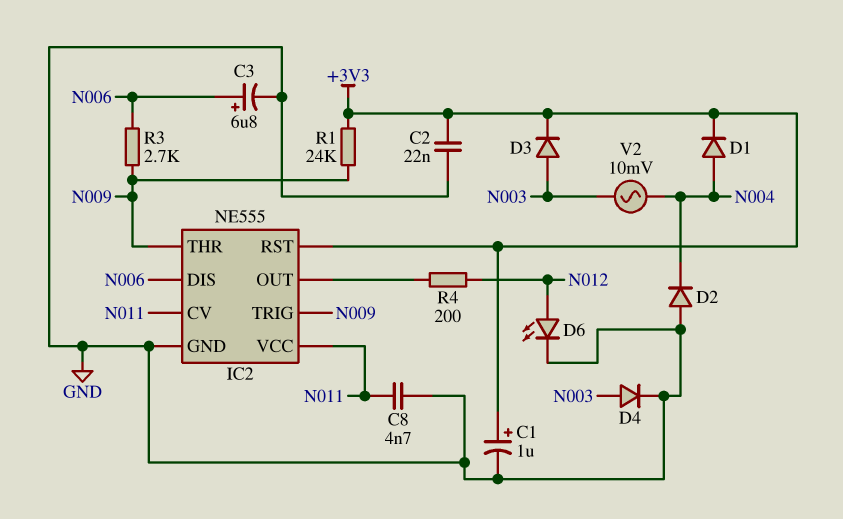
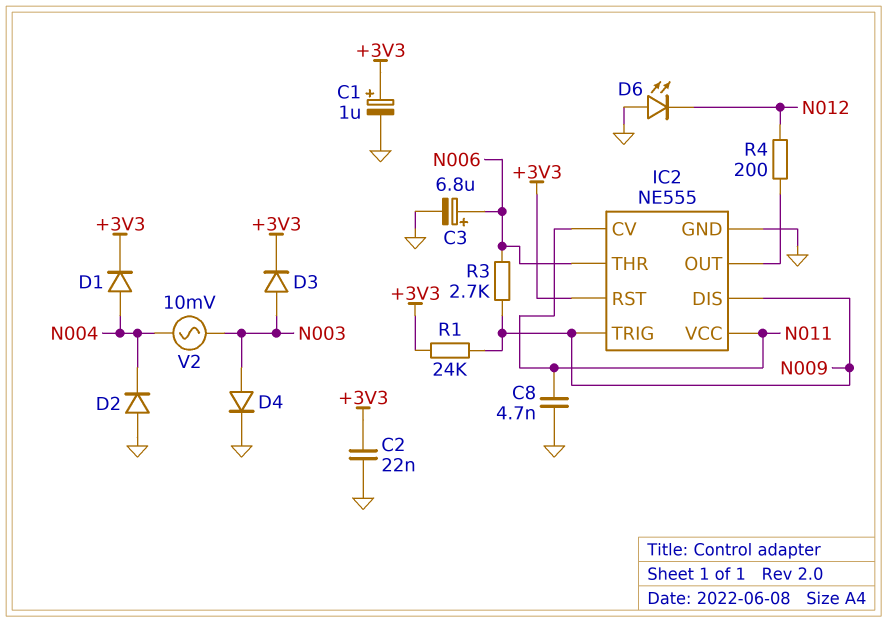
D6: LED (A N012, K GND) -> LED (A GND, K N012)
IC2 pin DIS: N006 -> N009
IC2 pin THR: N009 -> N006

